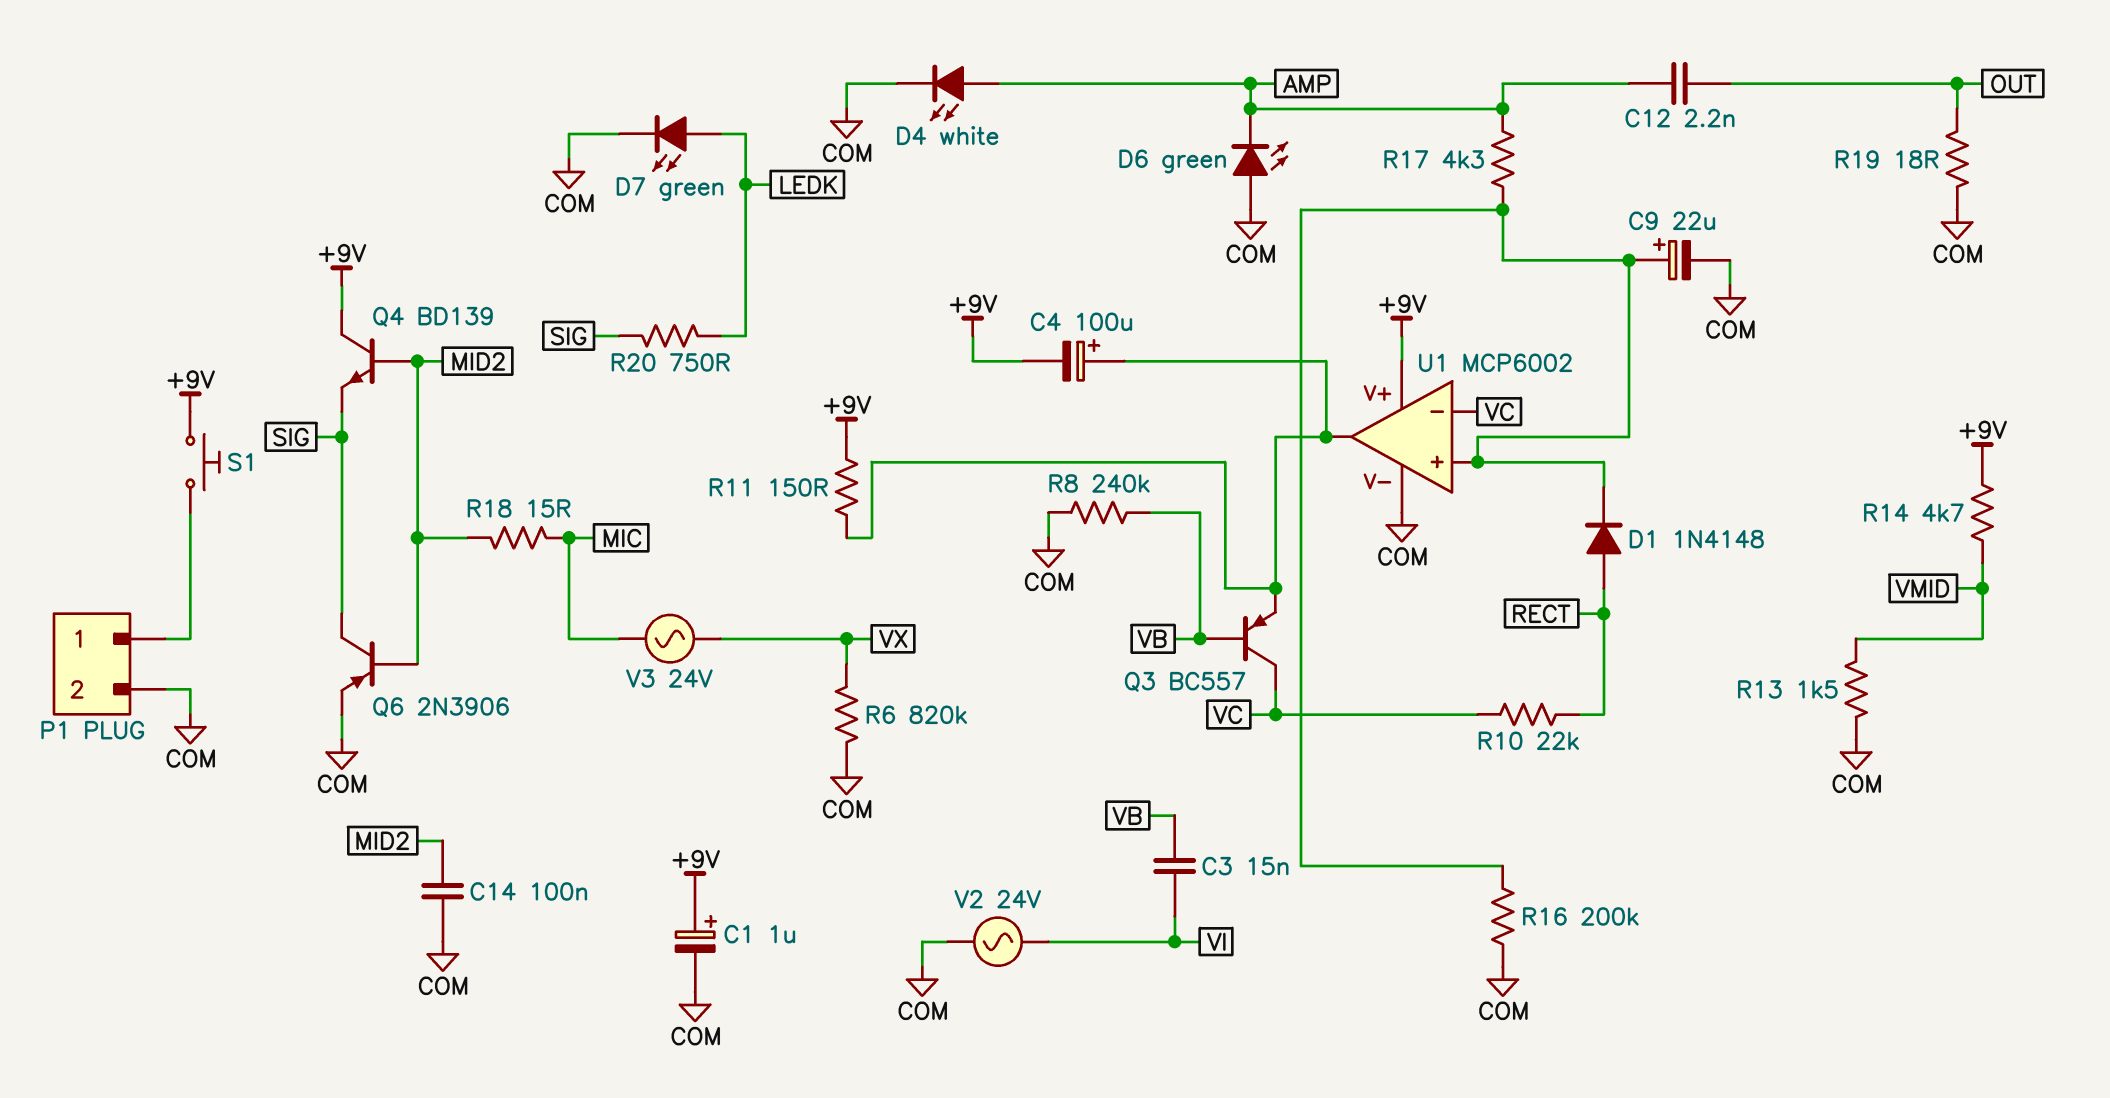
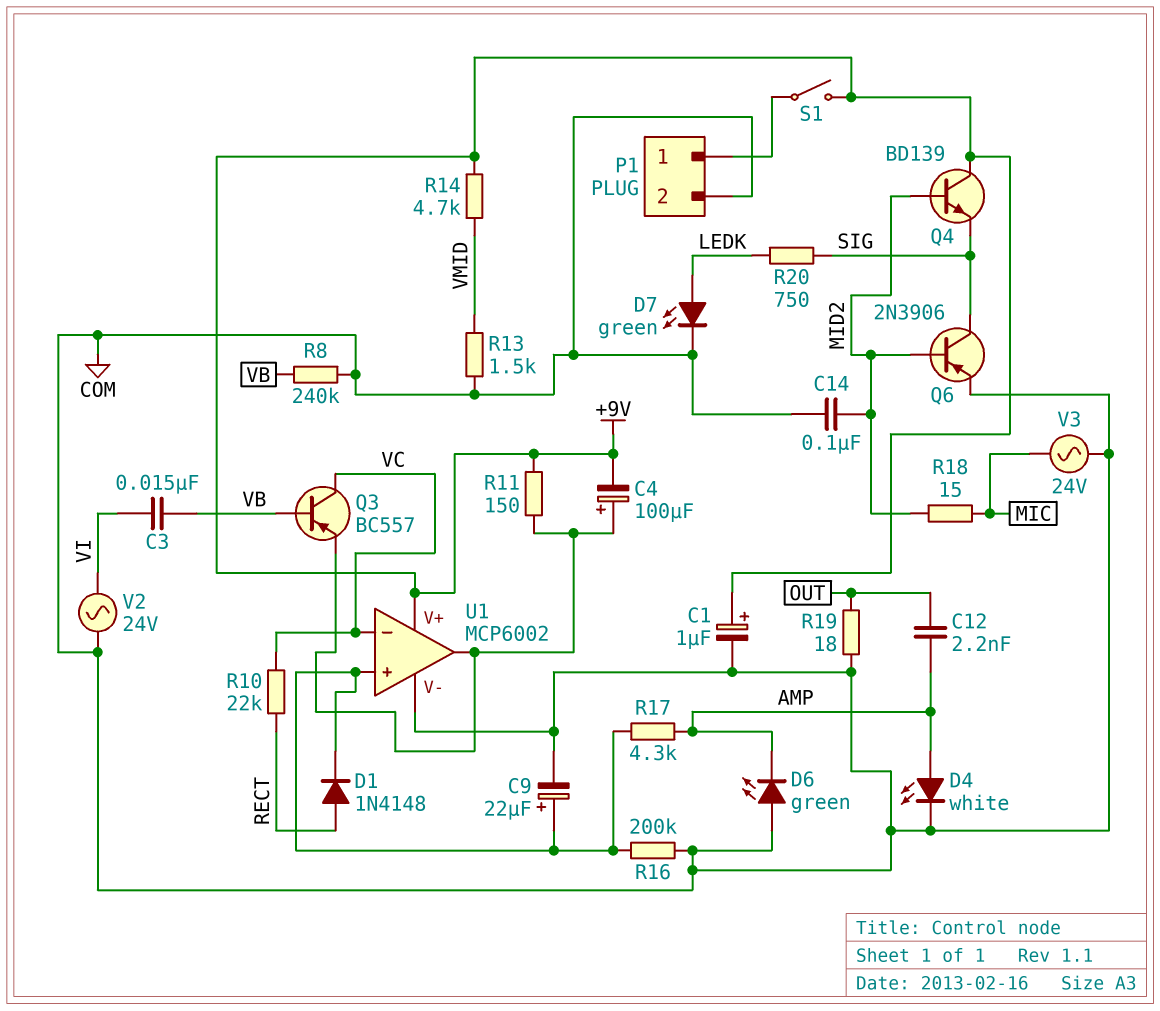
R6: 820k (COM, VX) -> none
S1: button (+9V, P1/1) -> switch (+9V, P1/1)
V3: AC 24V (MIC, VX) -> AC 24V (COM, MIC)

